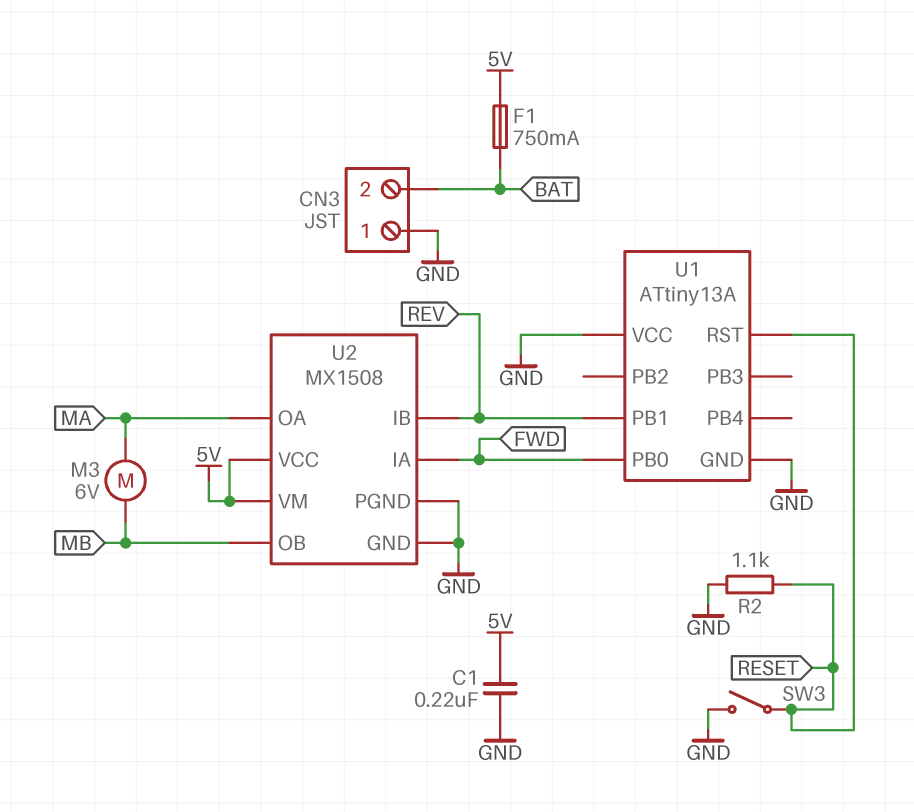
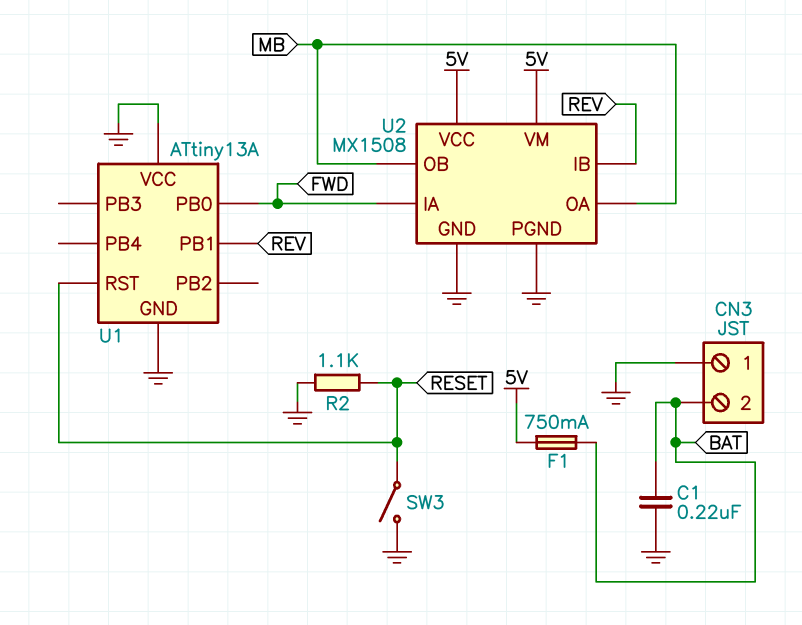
C1: 220nF (5V, GND) -> 220nF (BAT, GND)
M3: motor 6V (MA, MB) -> none
U2 pin OA: MA -> MB

